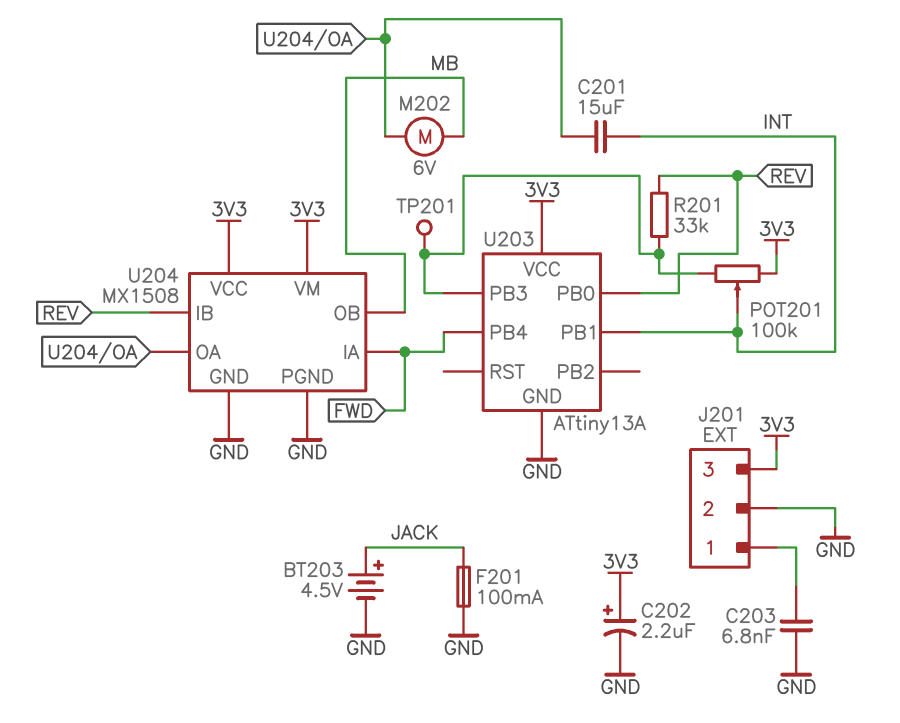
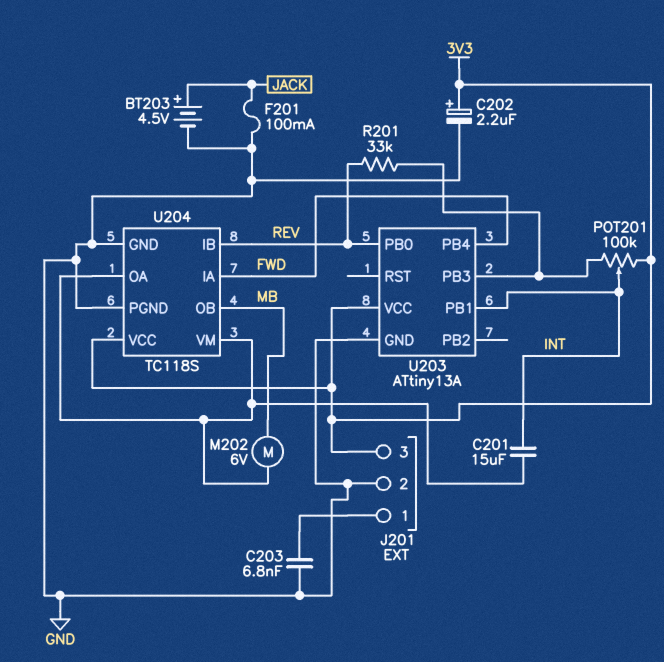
TP201: test point (U203/PB3) -> none
U204: MX1508 -> TC118S
U204 pin VM: 3V3 -> U204/OA

